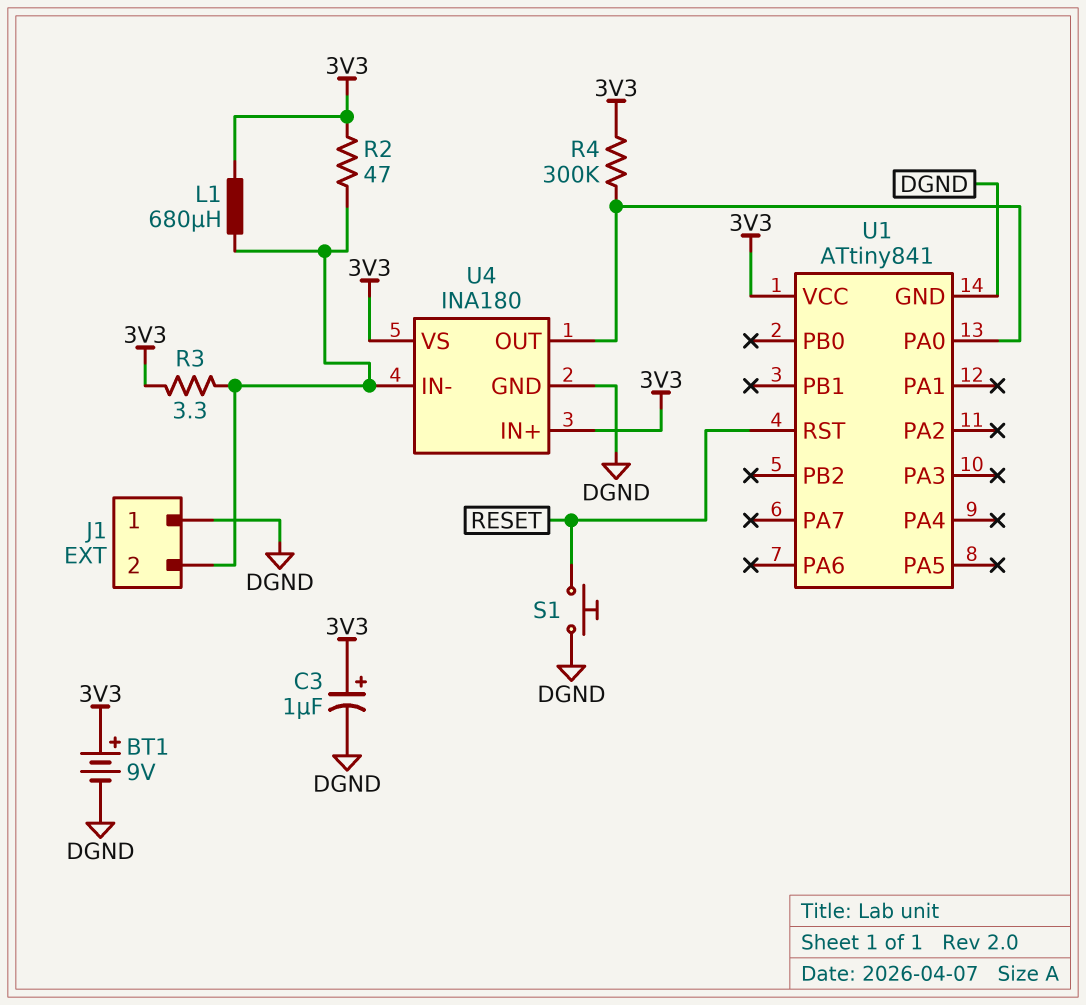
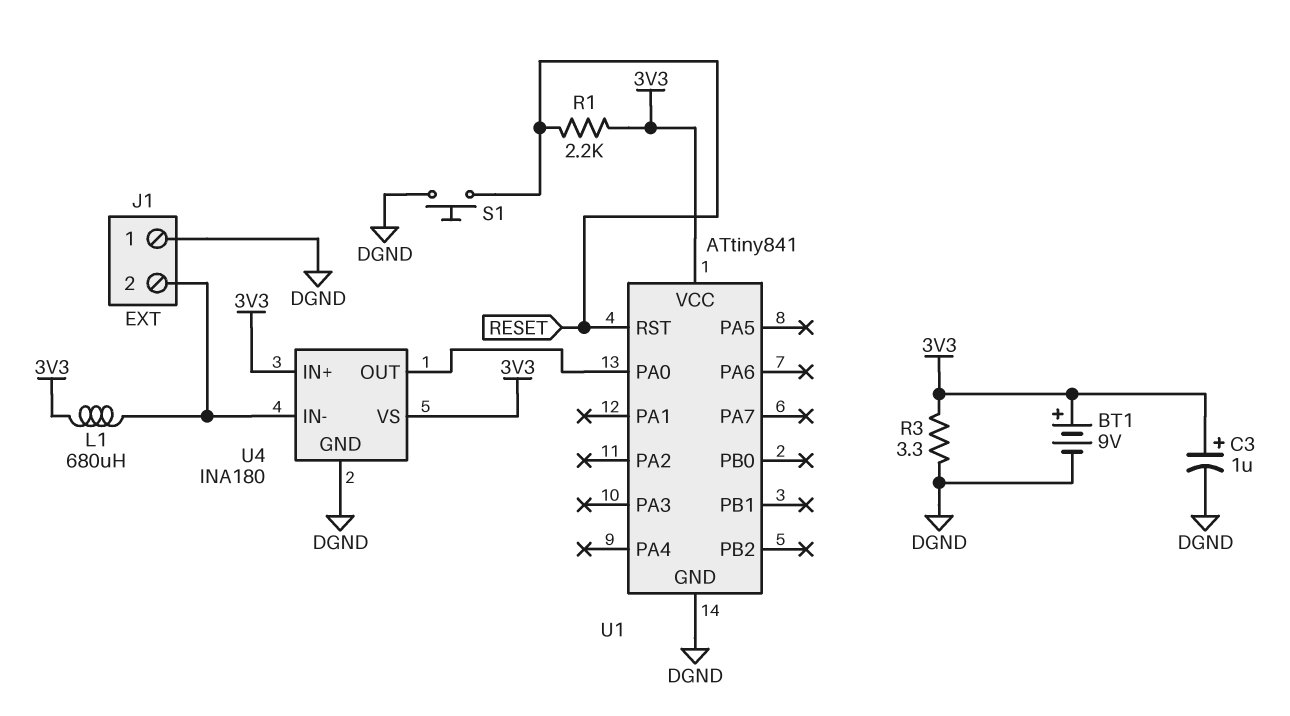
R1: none -> 2.2k (3V3, RESET)
R2: 47 (3V3, J1/2) -> none
R3: 3.3 (3V3, J1/2) -> 3.3 (3V3, DGND)
R4: 300k (3V3, U1/PA0) -> none

